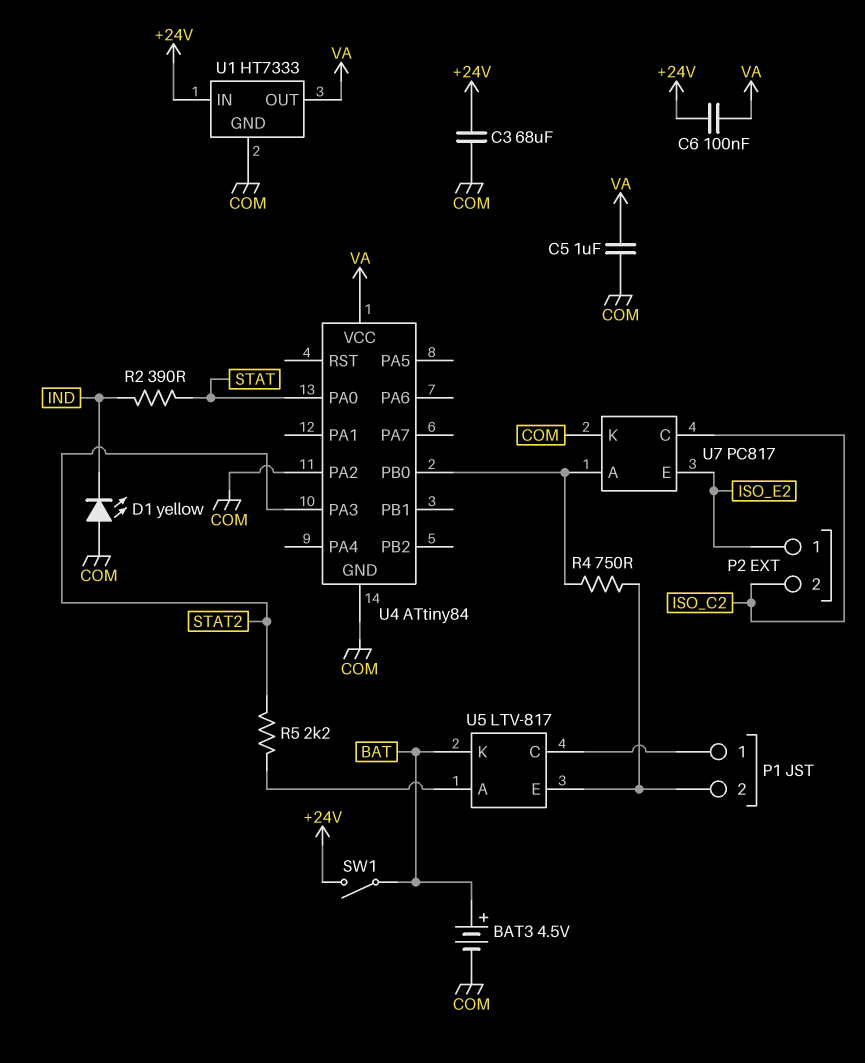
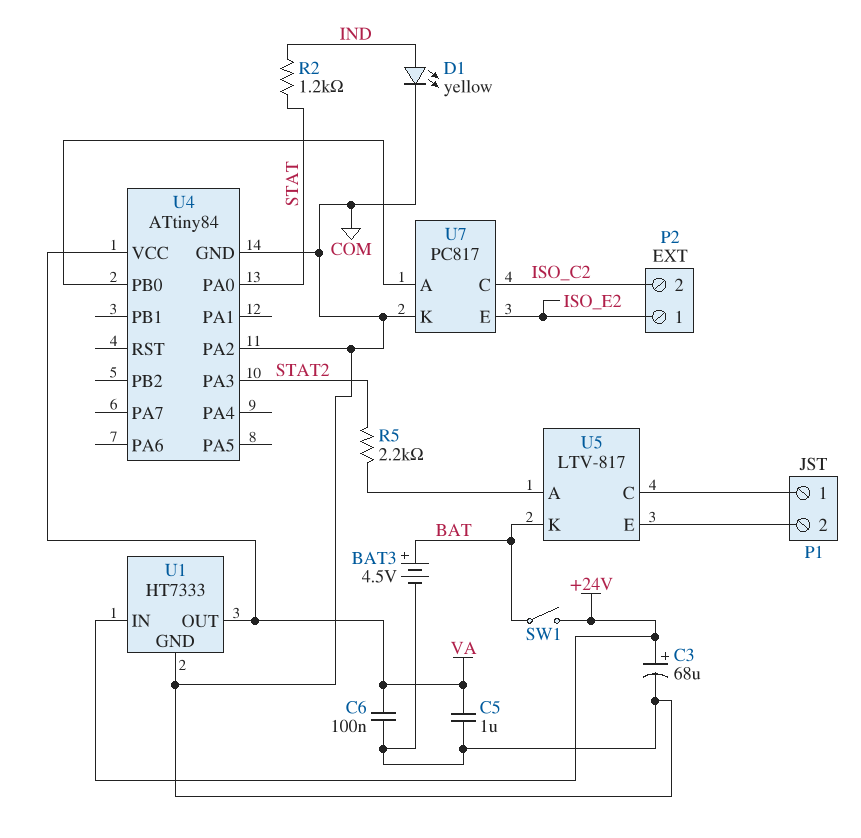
C3: 68uF (+24V, COM) -> 68uF (plus +24V, minus COM)
C6: 100nF (+24V, VA) -> 100nF (COM, VA)
D1: LED yellow (A COM, K IND) -> LED yellow (A IND, K COM)
R2: 390 (IND, STAT) -> 1.2k (IND, STAT)
R4: 750 (P1/2, U4/PB0) -> none

